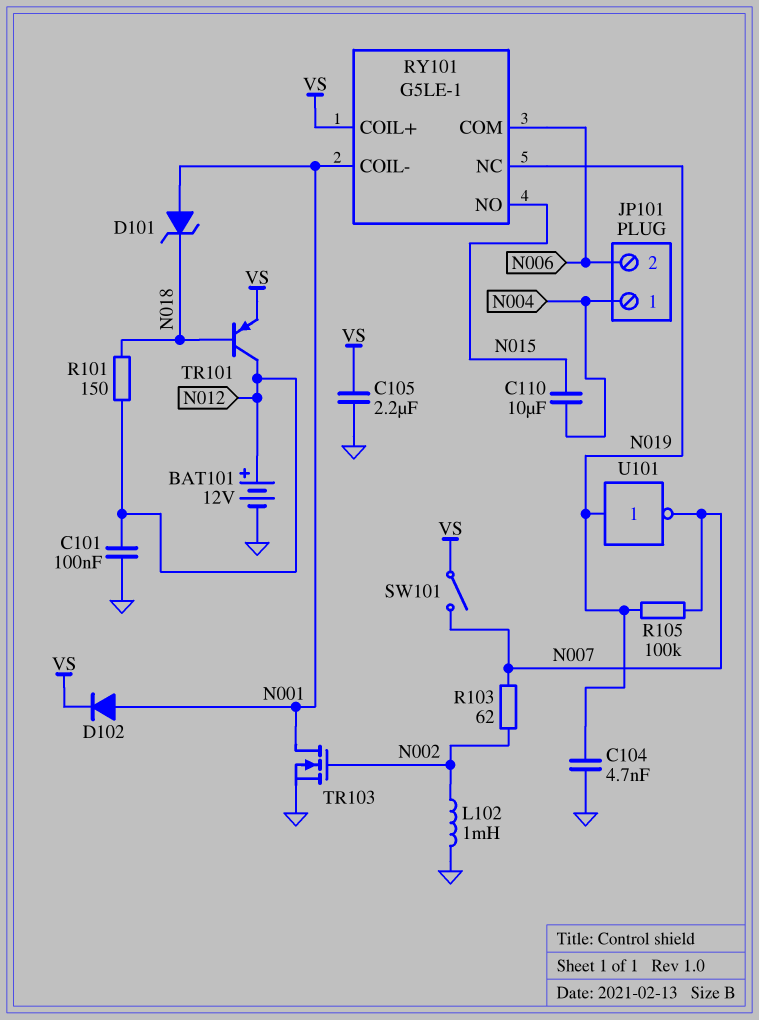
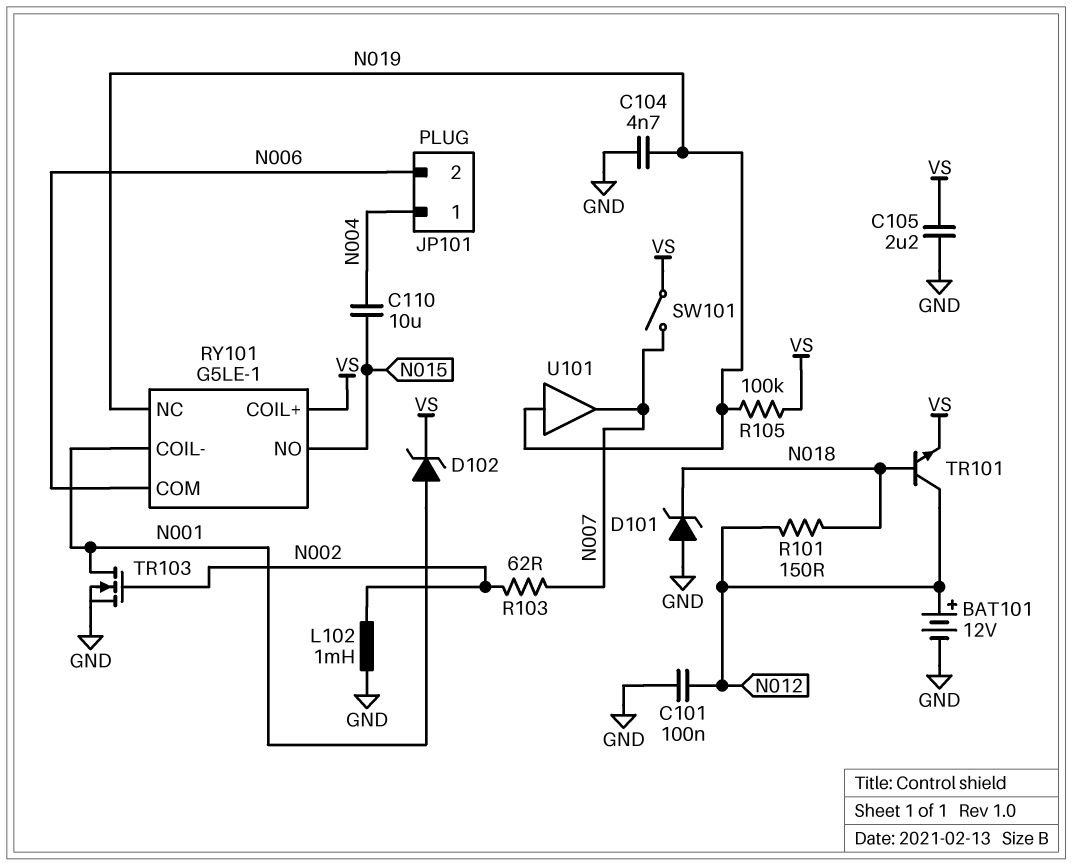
D101: zener (A N001, K N018) -> zener (A GND, K N018)
D102: diode (A N001, K VS) -> zener (A N001, K VS)
R105: 100k (N007, N019) -> 100k (N019, VS)
TR101: PNP (B N018, C N012, E VS) -> NPN (B N018, C N012, E VS)
U101: NOT (in N019, out N007) -> buffer (in N019, out N007)

